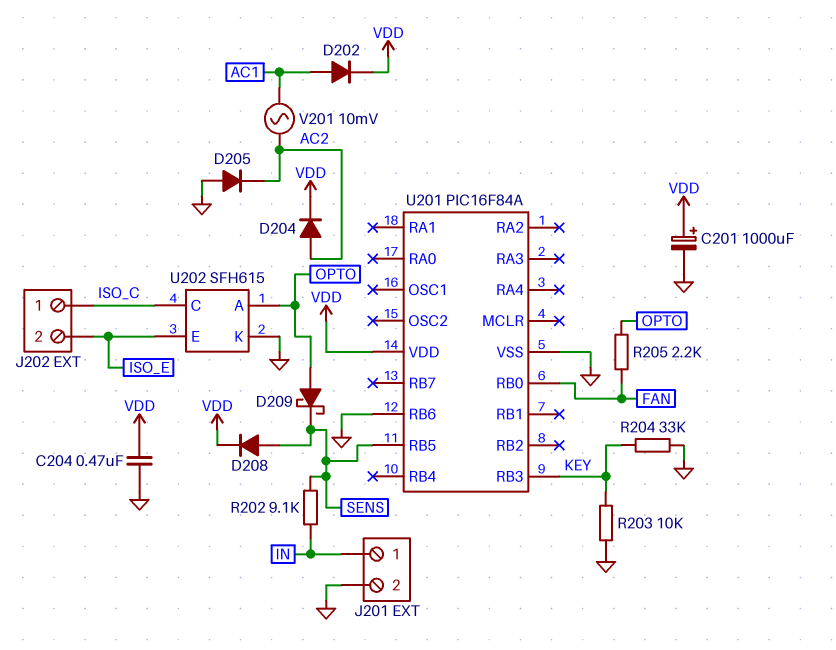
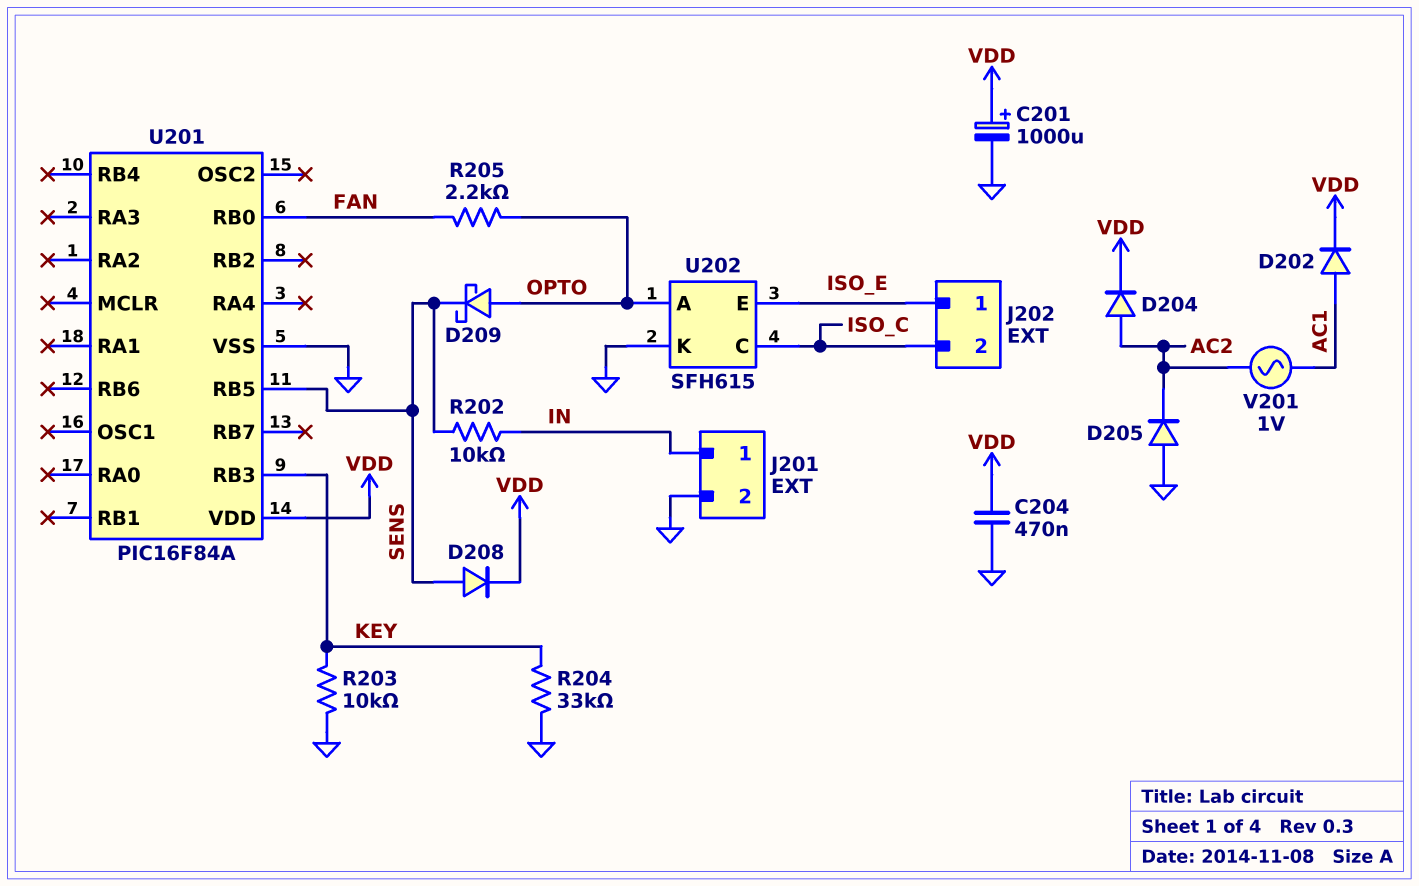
J202 pin 1: ISO_C -> ISO_E
J202 pin 2: ISO_E -> ISO_C
R202: 9.1k (IN, SENS) -> 10k (IN, SENS)
U201 pin RB6: GND -> none
V201: AC 10mV (AC1, AC2) -> AC 1V (AC1, AC2)

